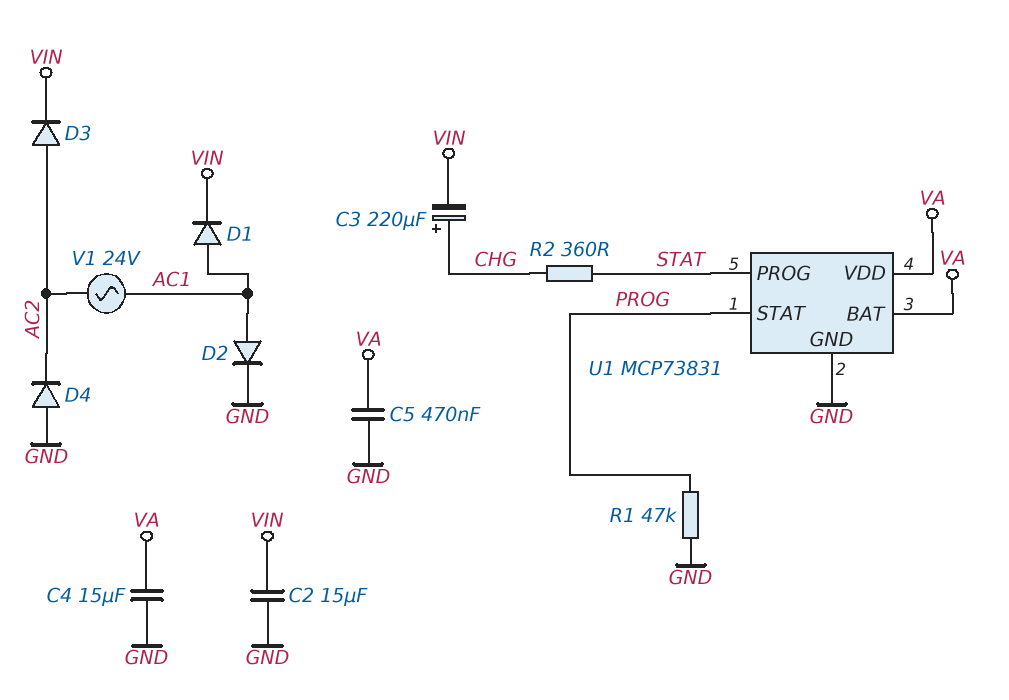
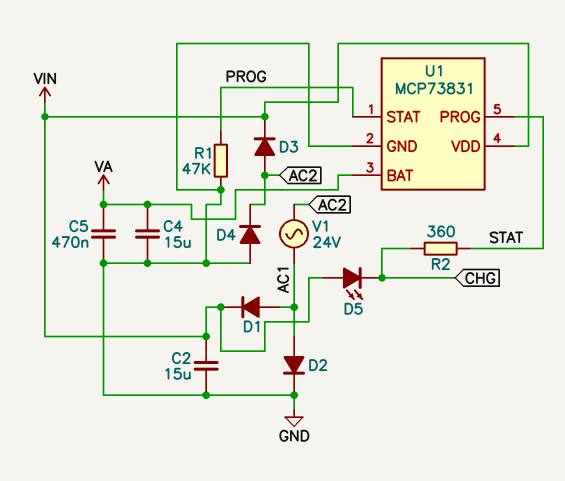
C3: 220uF (plus CHG, minus VIN) -> none
D5: none -> LED (A VIN, K CHG)
U1 pin VDD: VA -> VIN

